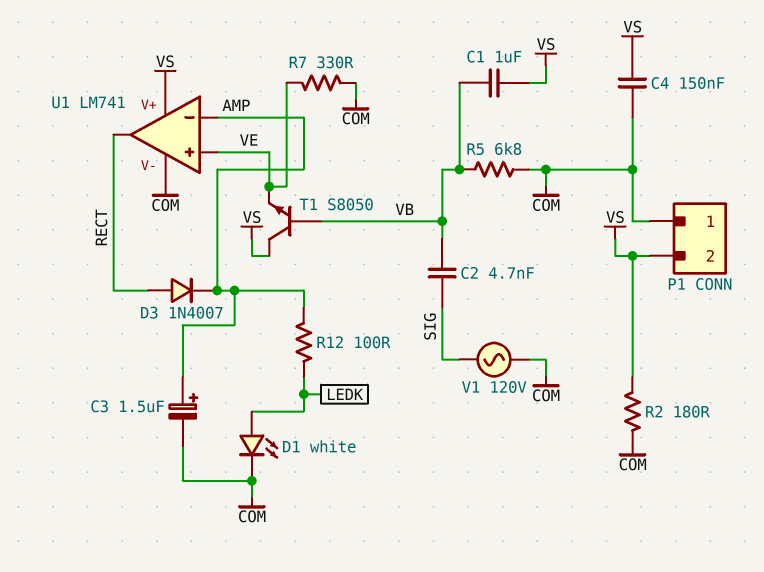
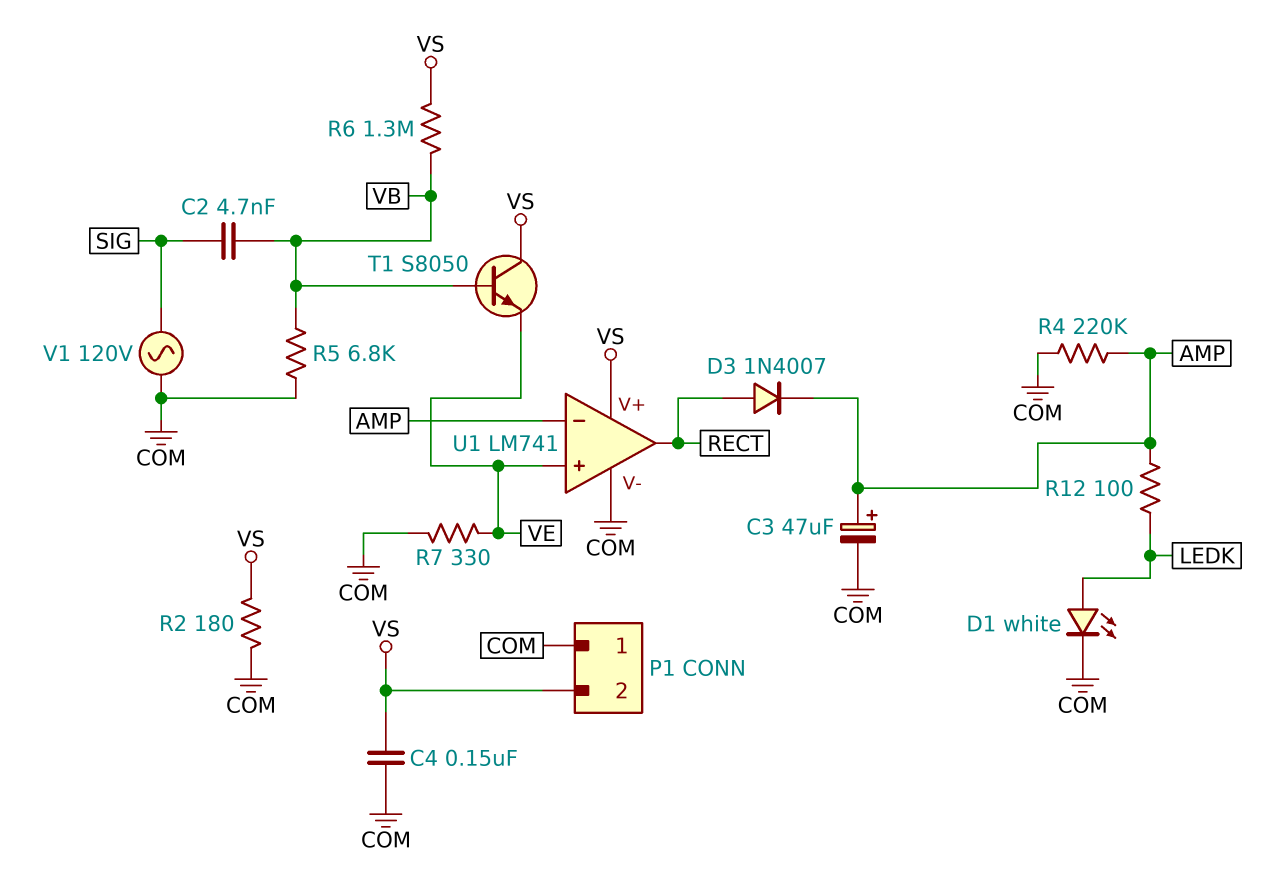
C1: 1uF (VB, VS) -> none
C3: 1.5uF (plus AMP, minus COM) -> 47uF (plus AMP, minus COM)
R4: none -> 220k (AMP, COM)
R6: none -> 1.3M (VB, VS)

